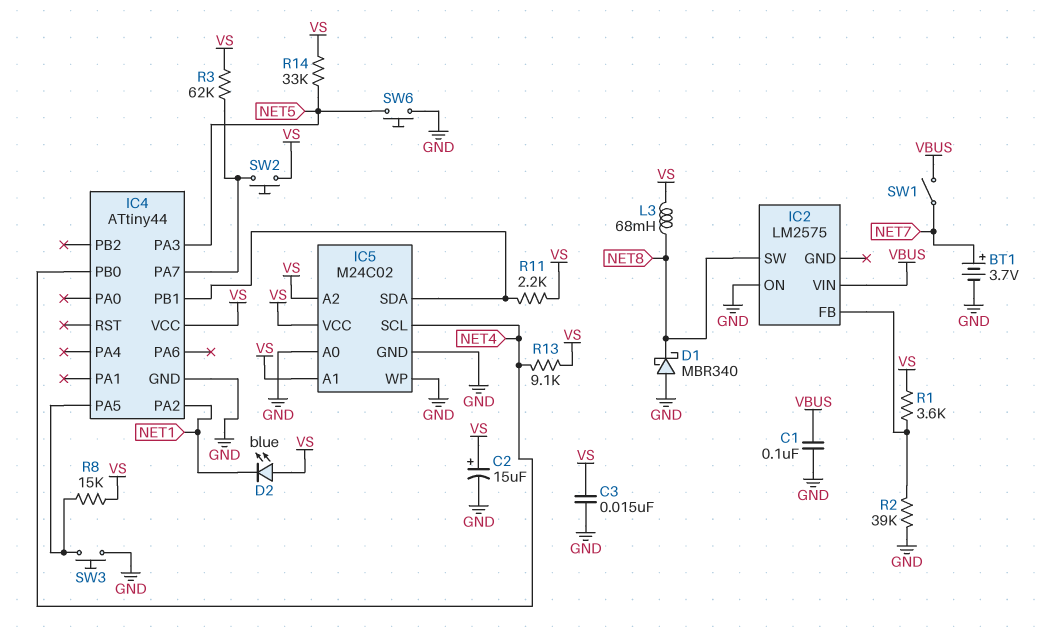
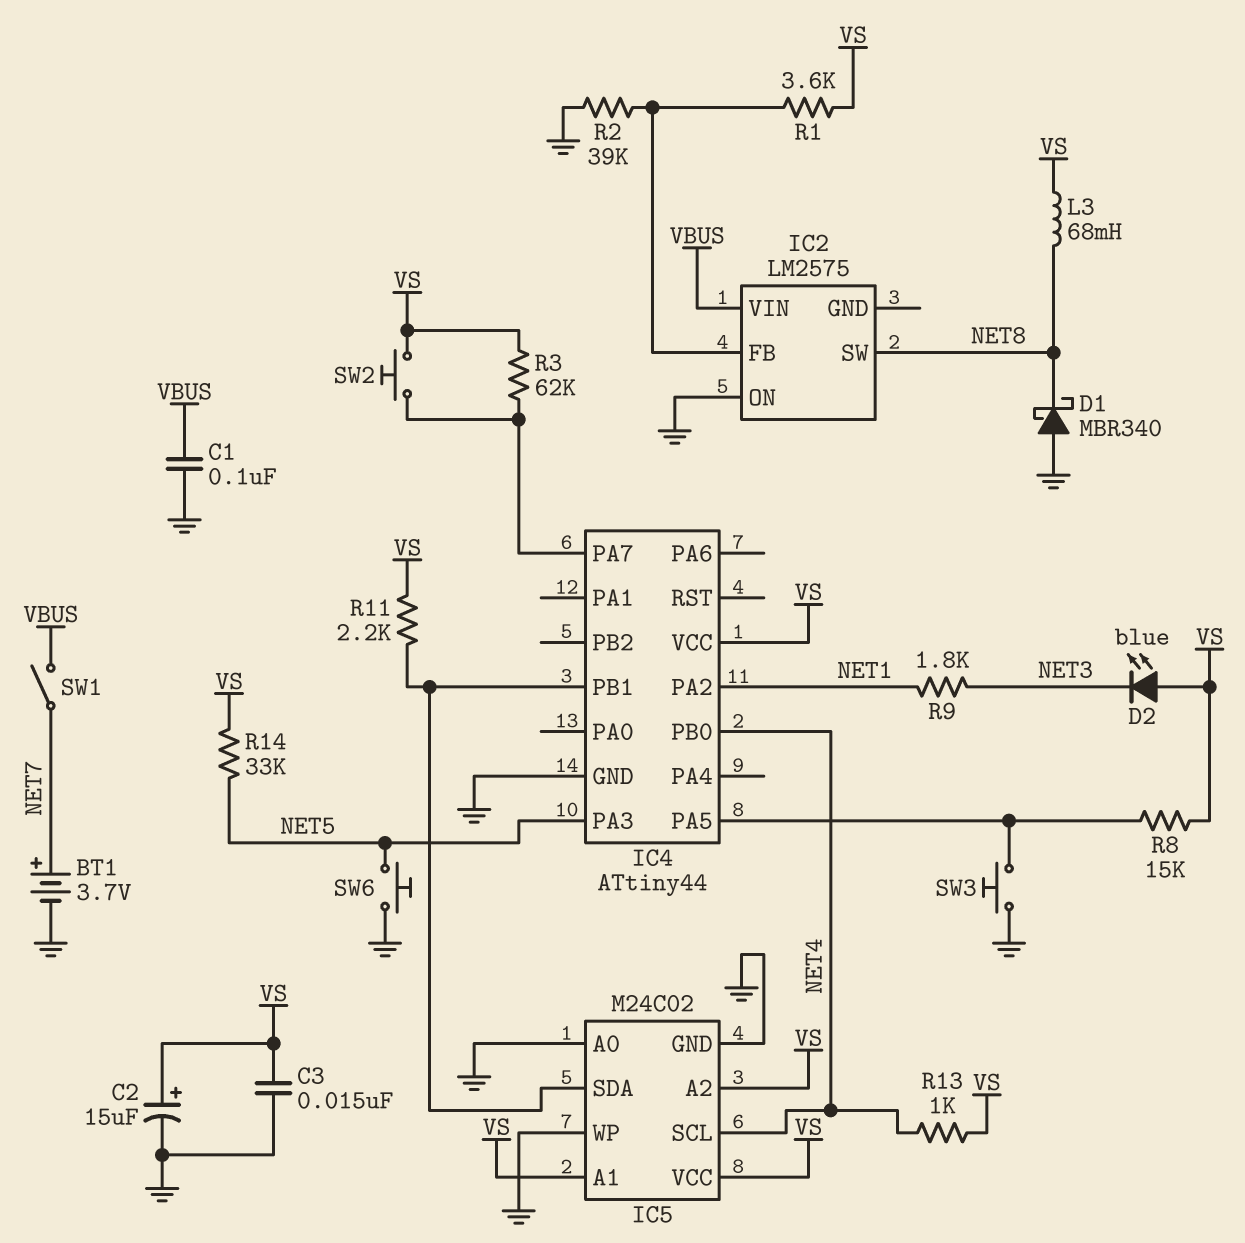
D2: LED blue (A VS, K NET1) -> LED blue (A VS, K NET3)
R9: none -> 1.8k (NET1, NET3)
R13: 9.1k (NET4, VS) -> 1k (NET4, VS)

